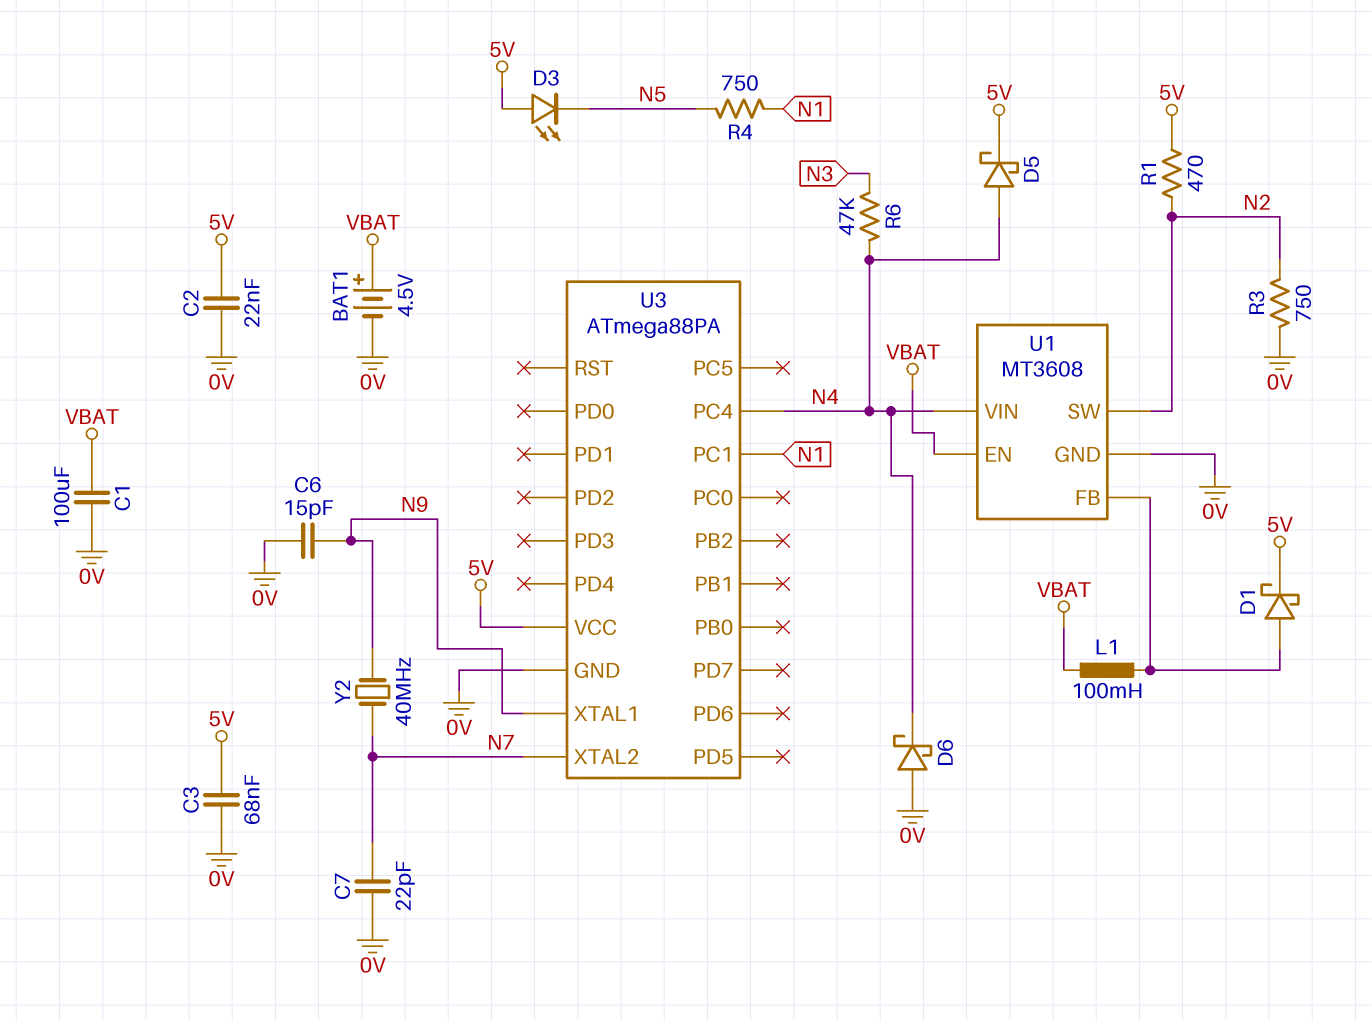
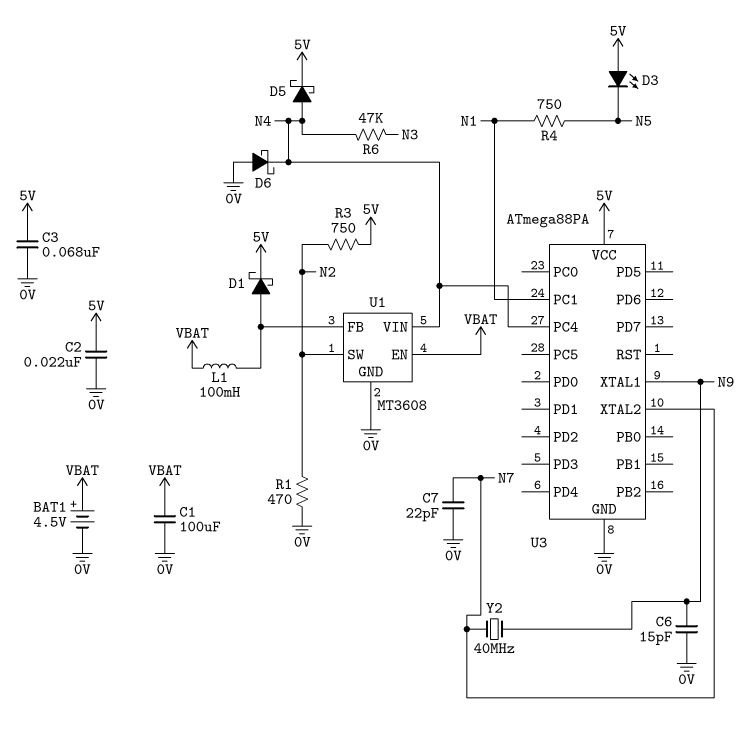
R1: 470 (5V, N2) -> 470 (0V, N2)
R3: 750 (0V, N2) -> 750 (5V, N2)

